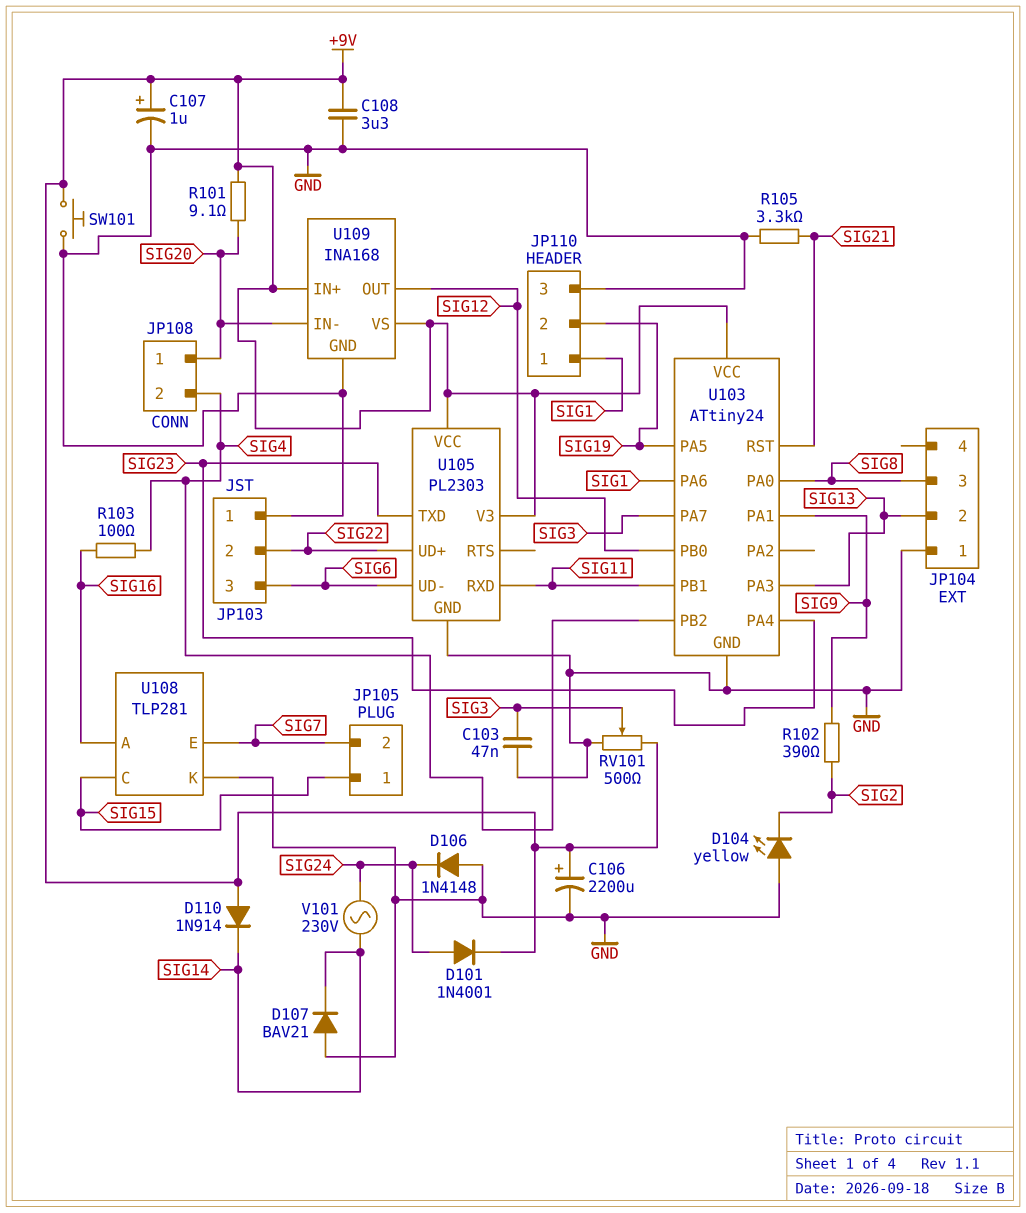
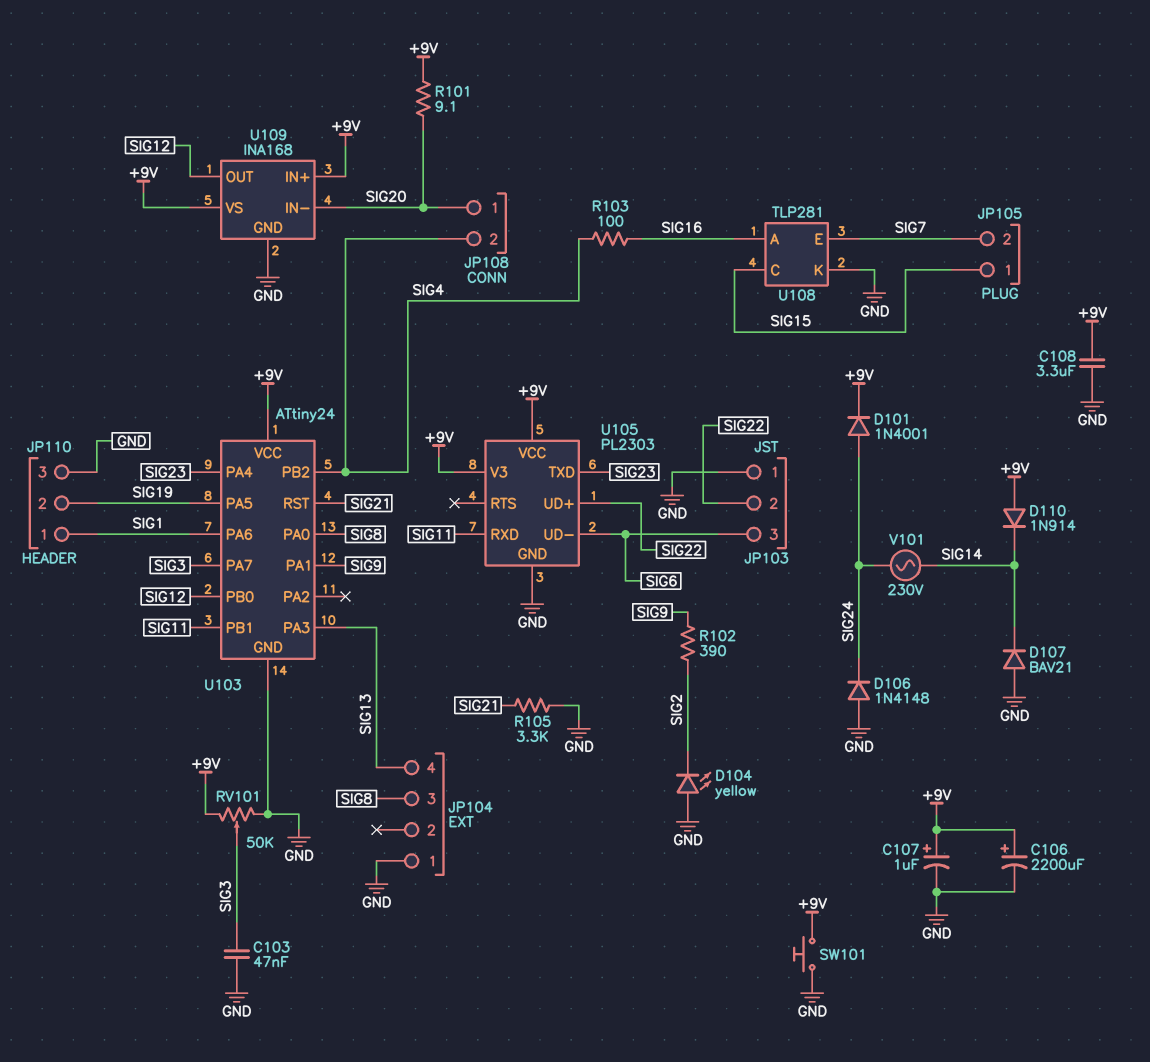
JP104 pin 2: SIG13 -> none
JP104 pin 4: none -> SIG13
RV101: 500 (+9V, GND, wiper SIG3) -> 50k (+9V, GND, wiper SIG3)

